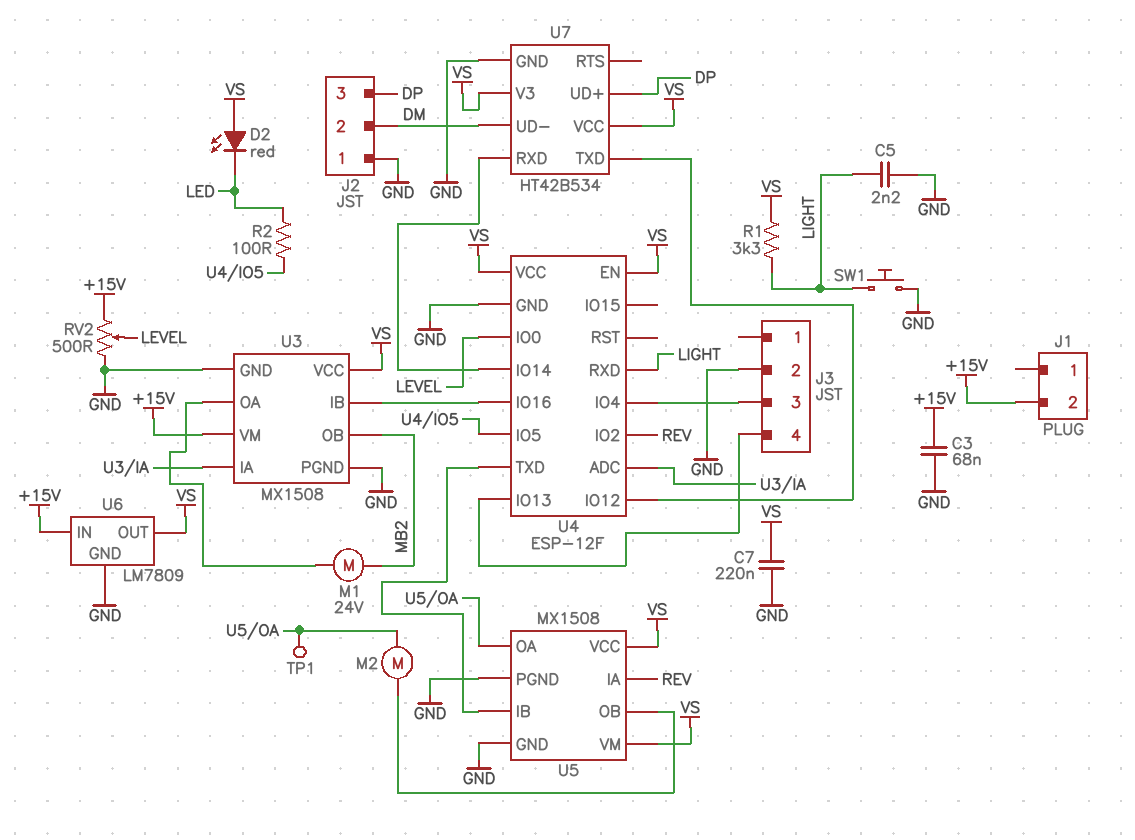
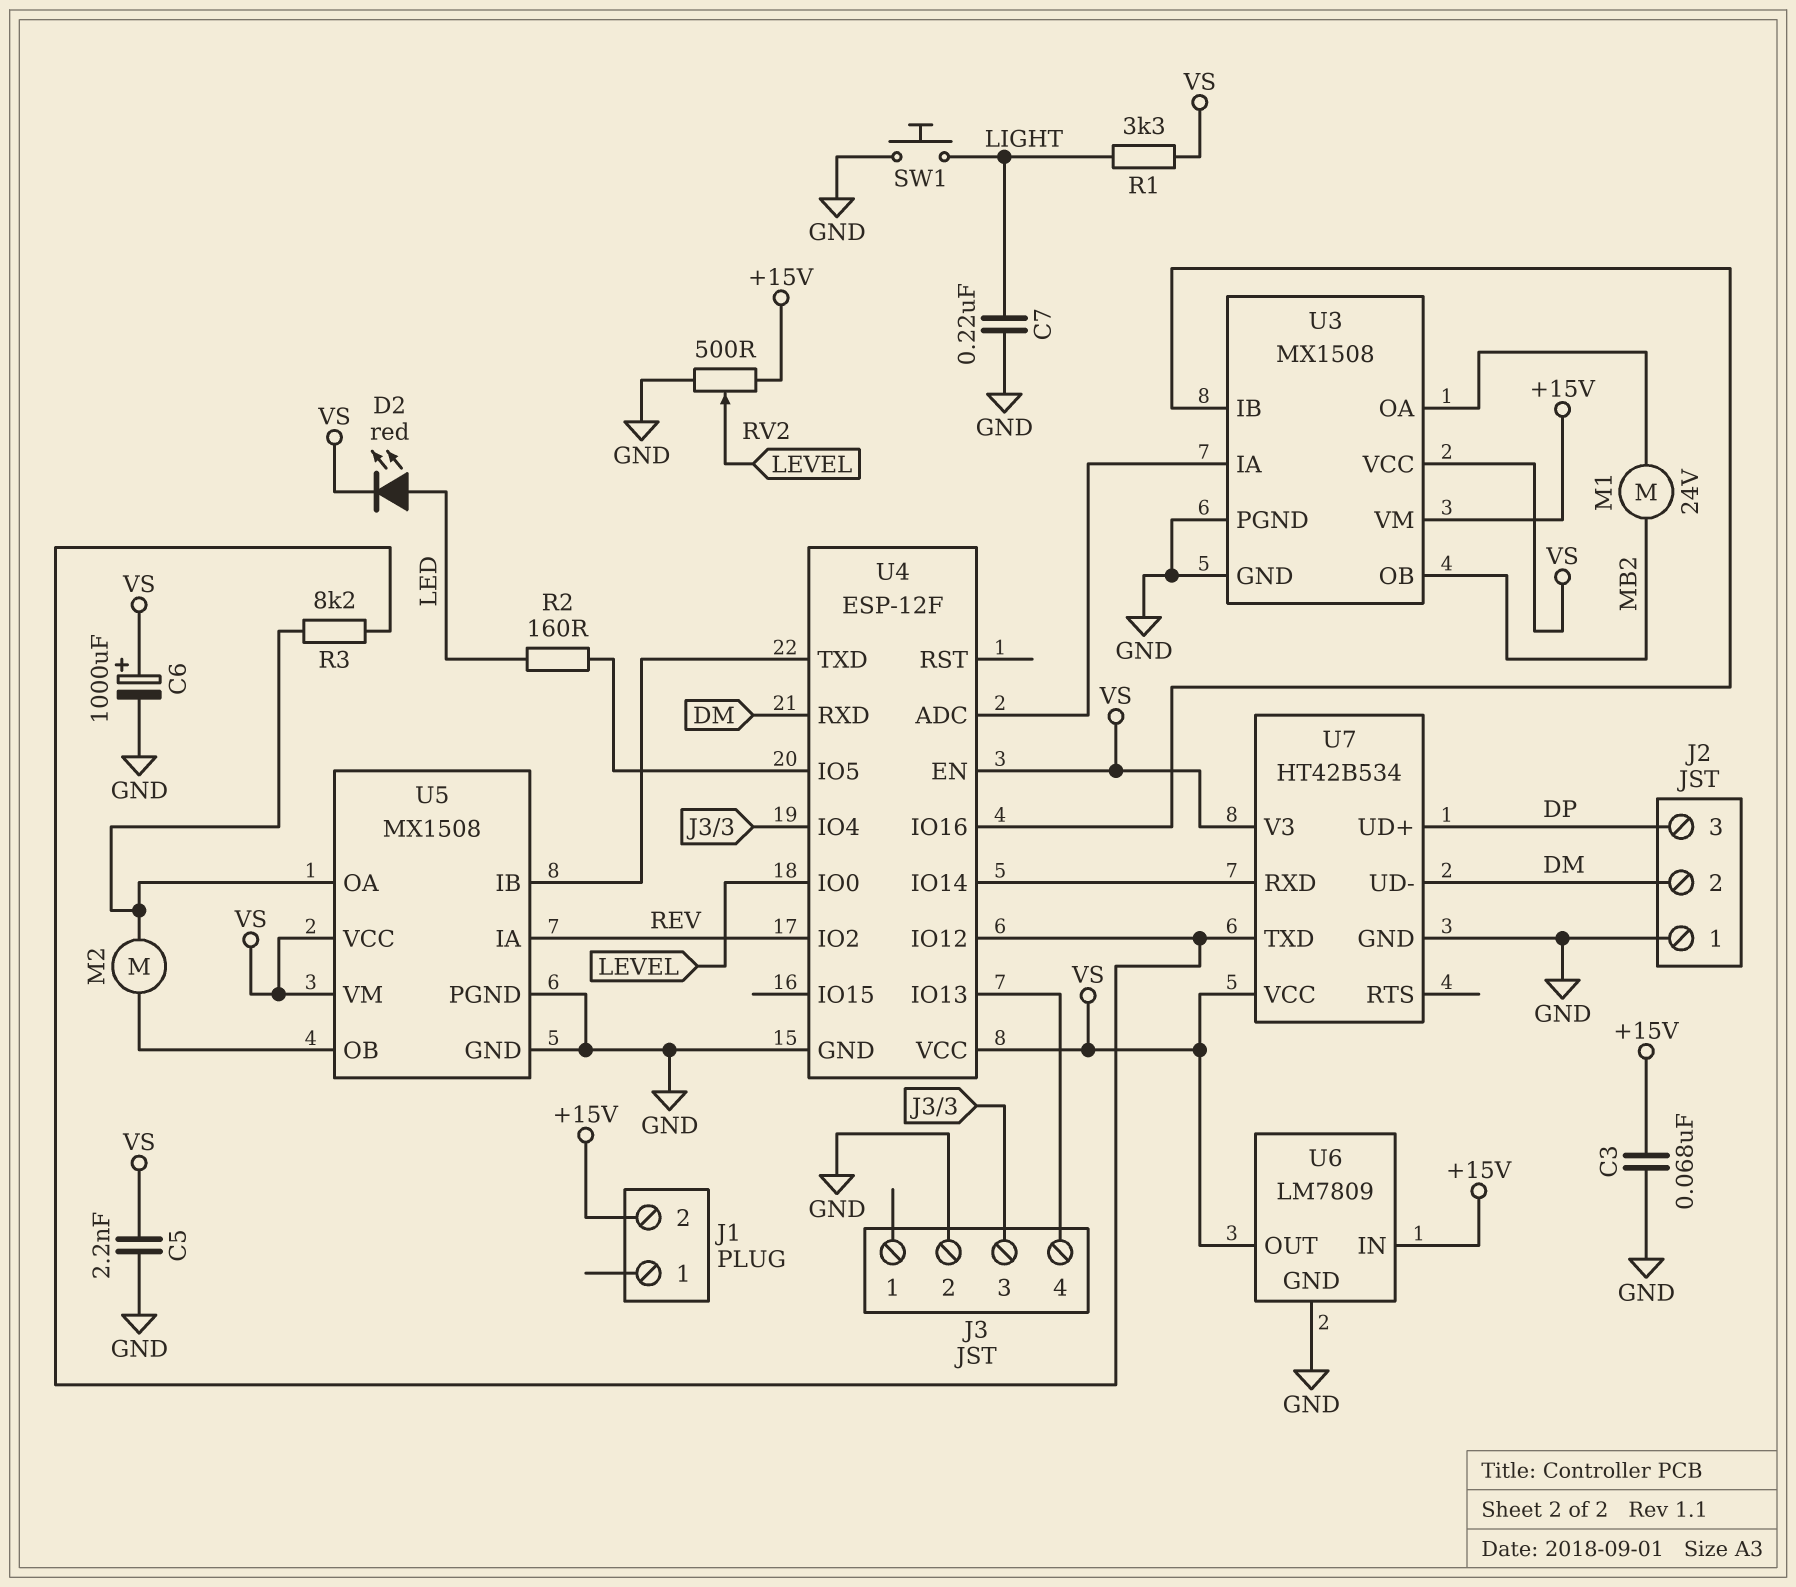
C5: 2.2nF (GND, LIGHT) -> 2.2nF (GND, VS)
C6: none -> 1000uF (plus VS, minus GND)
C7: 220nF (GND, VS) -> 220nF (GND, LIGHT)
D2: LED red (A VS, K LED) -> LED red (A LED, K VS)
R2: 100 (LED, U4/IO5) -> 160 (LED, U4/IO5)
R3: none -> 8.2k (U4/IO12, U5/OA)
TP1: test point (U5/OA) -> none
U4 pin RXD: LIGHT -> DM

